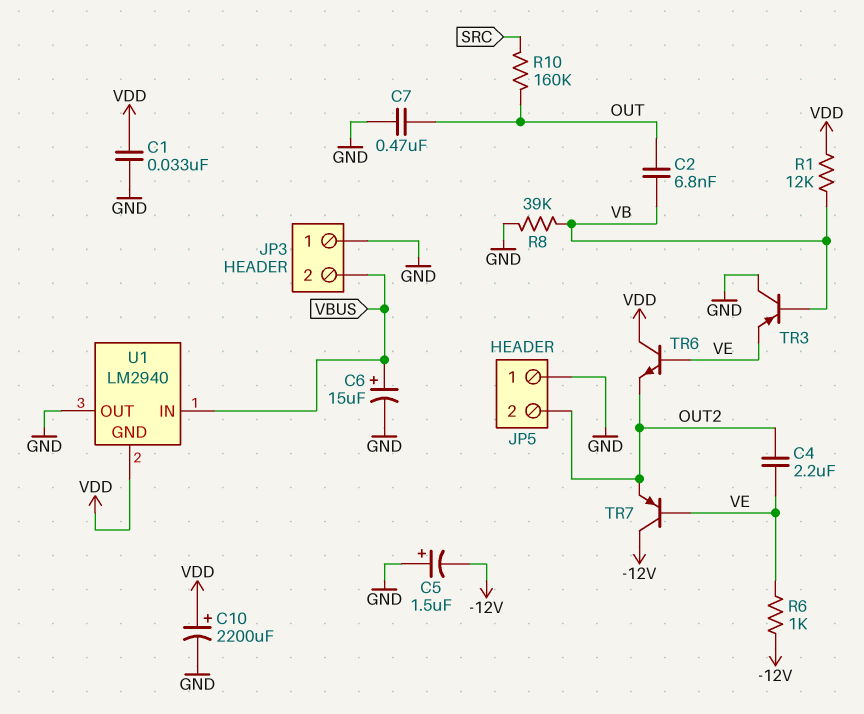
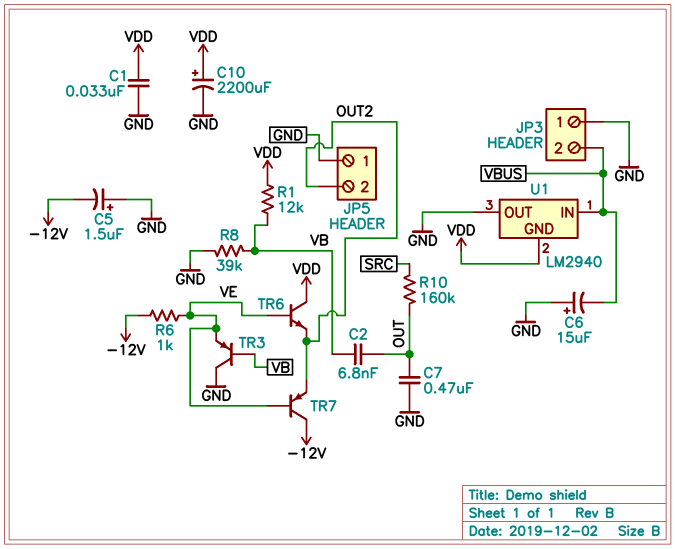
C4: 2.2uF (OUT2, VE) -> none
C6: 15uF (plus VBUS, minus GND) -> 15uF (plus GND, minus VBUS)

